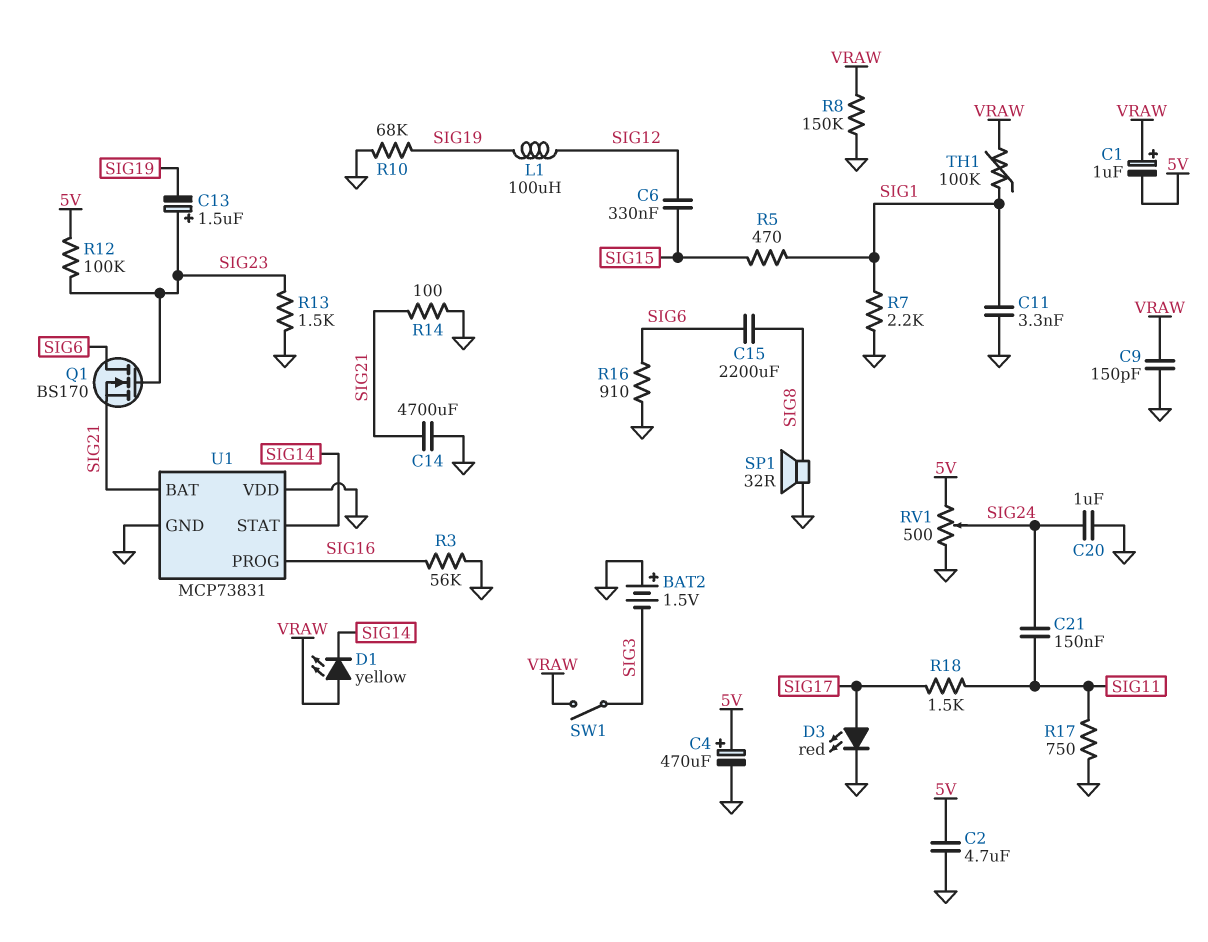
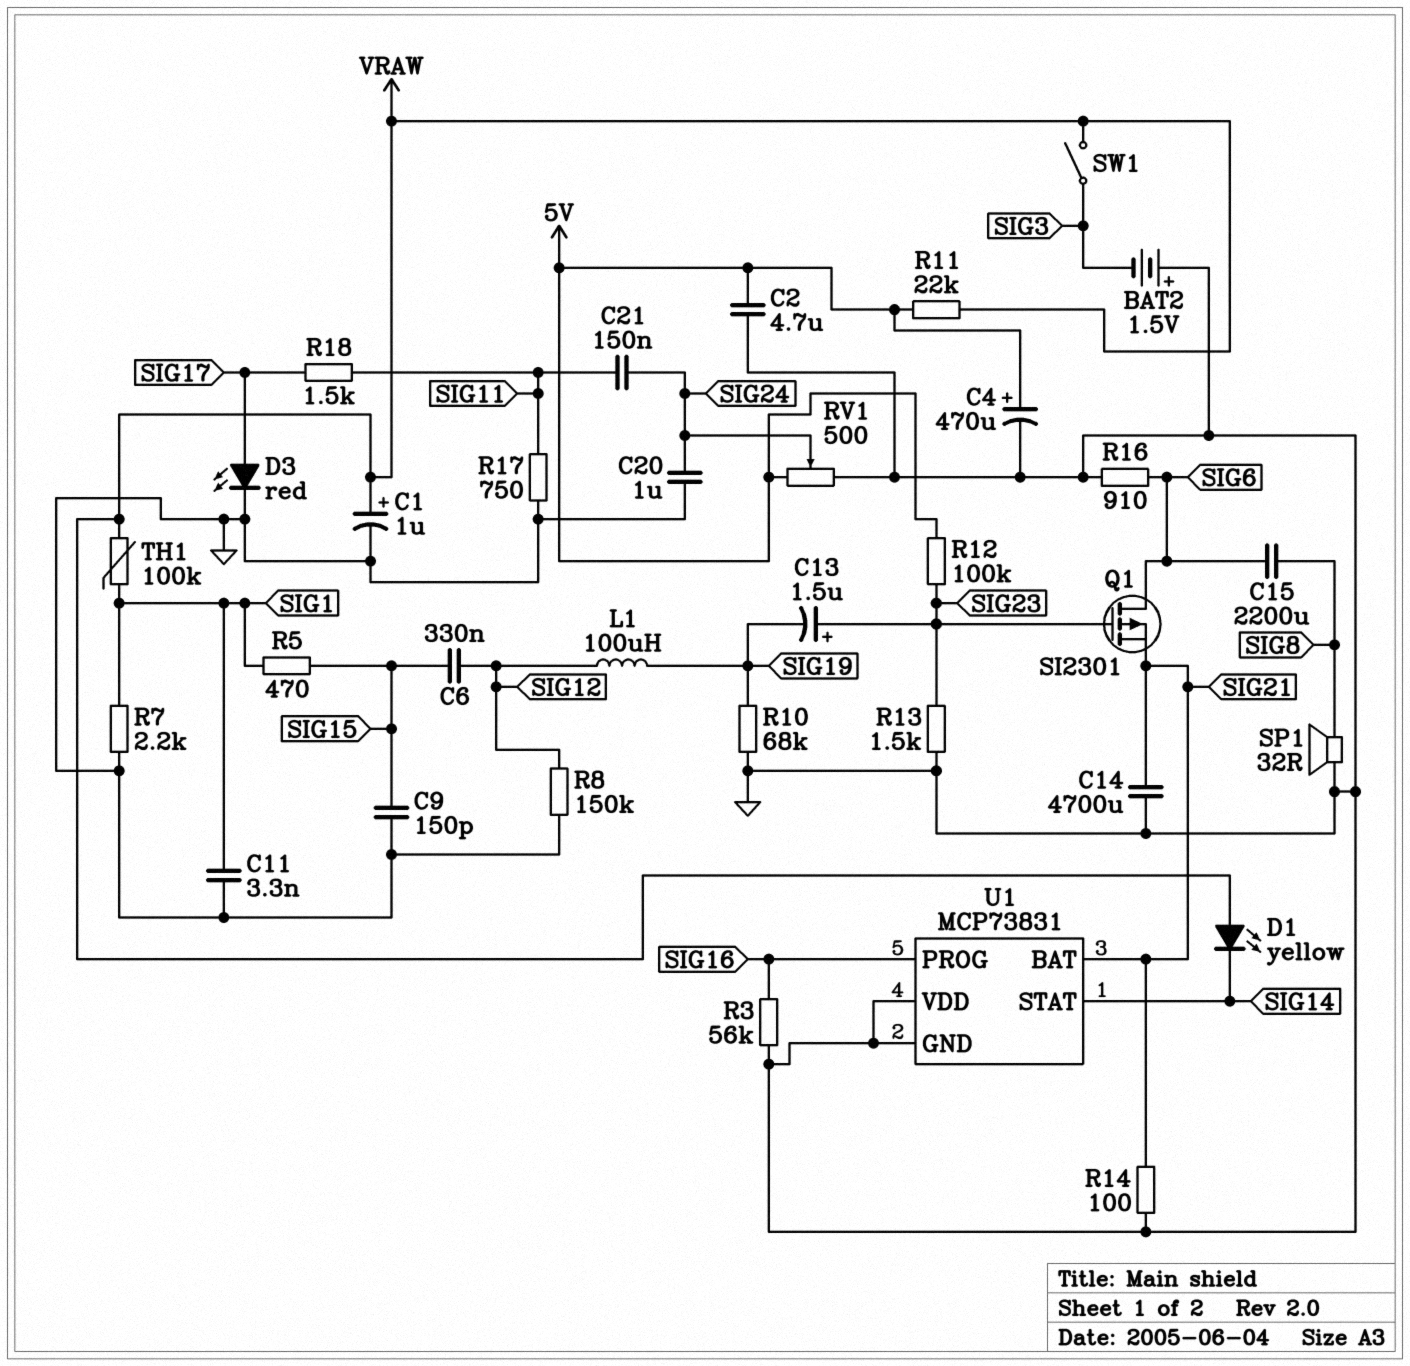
C1: 1uF (plus VRAW, minus 5V) -> 1uF (plus VRAW, minus GND)
C9: 150pF (GND, VRAW) -> 150pF (GND, SIG15)
Q1: NMOS BS170 (G SIG23, D SIG6, S SIG21) -> PMOS SI2301 (G SIG23, D SIG6, S SIG21)
R8: 150k (GND, VRAW) -> 150k (GND, SIG12)
R11: none -> 22k (5V, VRAW)

